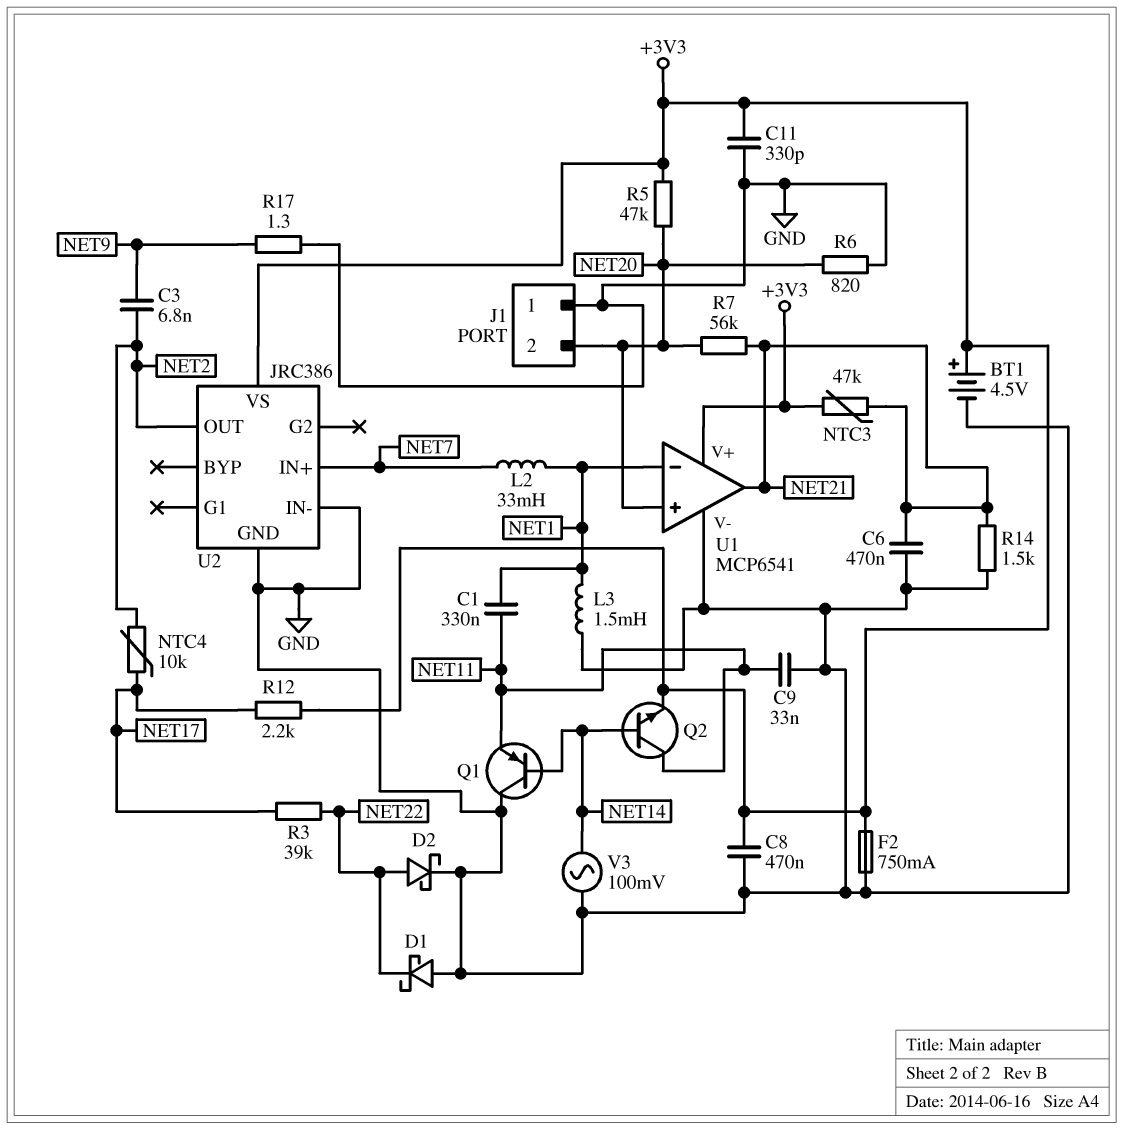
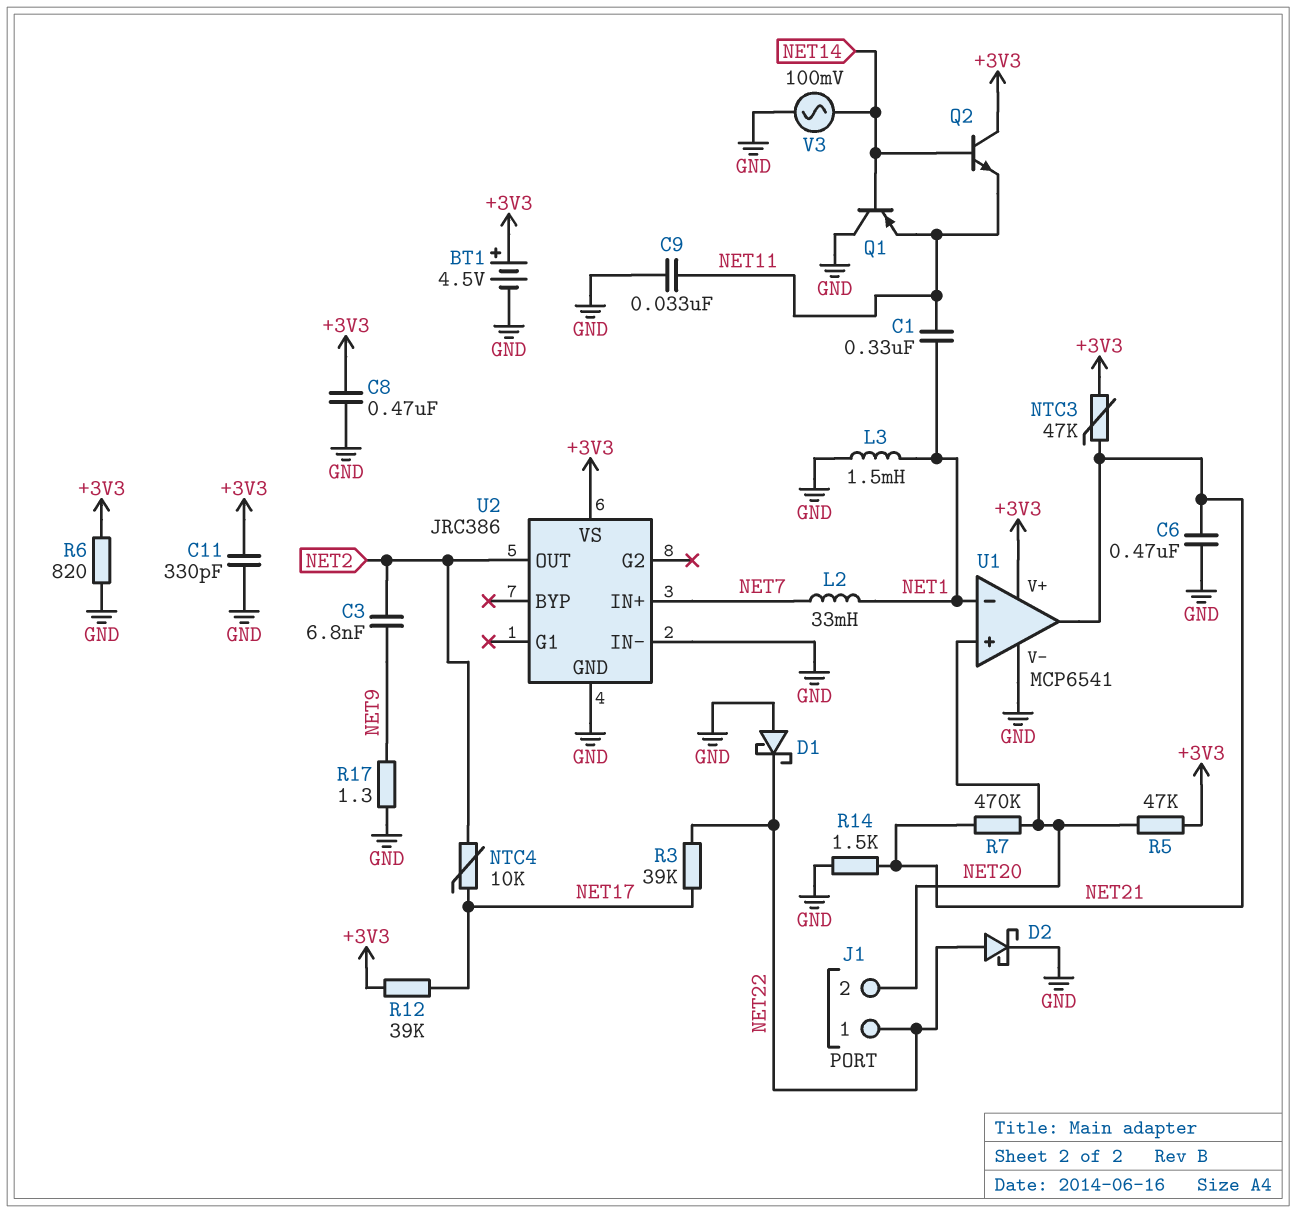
F2: 750mA (+3V3, GND) -> none
J1 pin 1: GND -> NET22
Q2: NPN (B NET14, C NET11, E +3V3) -> NPN (B NET14, C +3V3, E NET11)
R6: 820 (GND, NET20) -> 820 (+3V3, GND)
R7: 56k (NET20, NET21) -> 470k (NET20, NET21)
R12: 2.2k (+3V3, NET17) -> 39k (+3V3, NET17)

